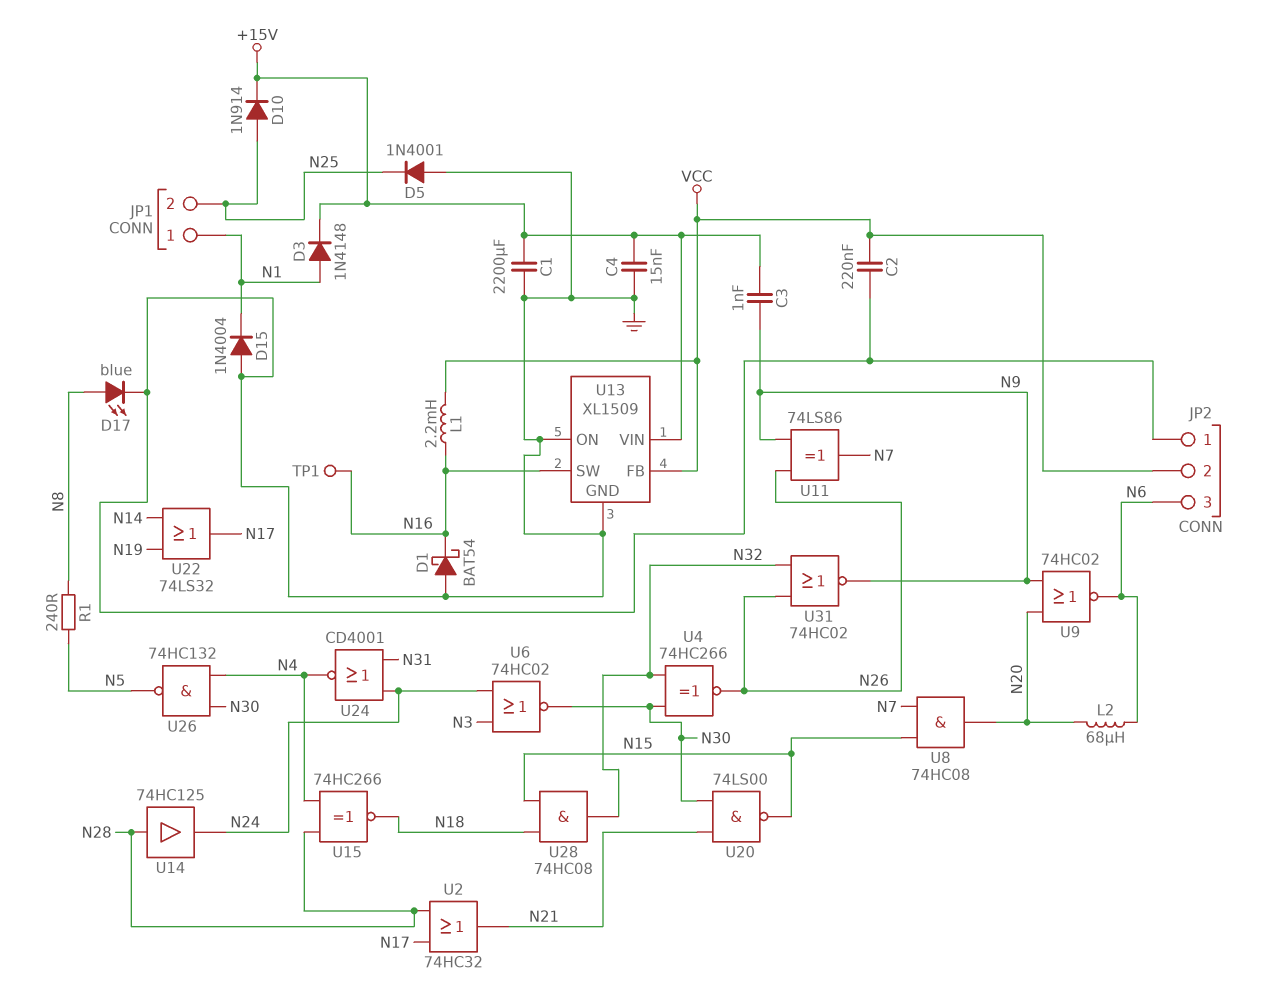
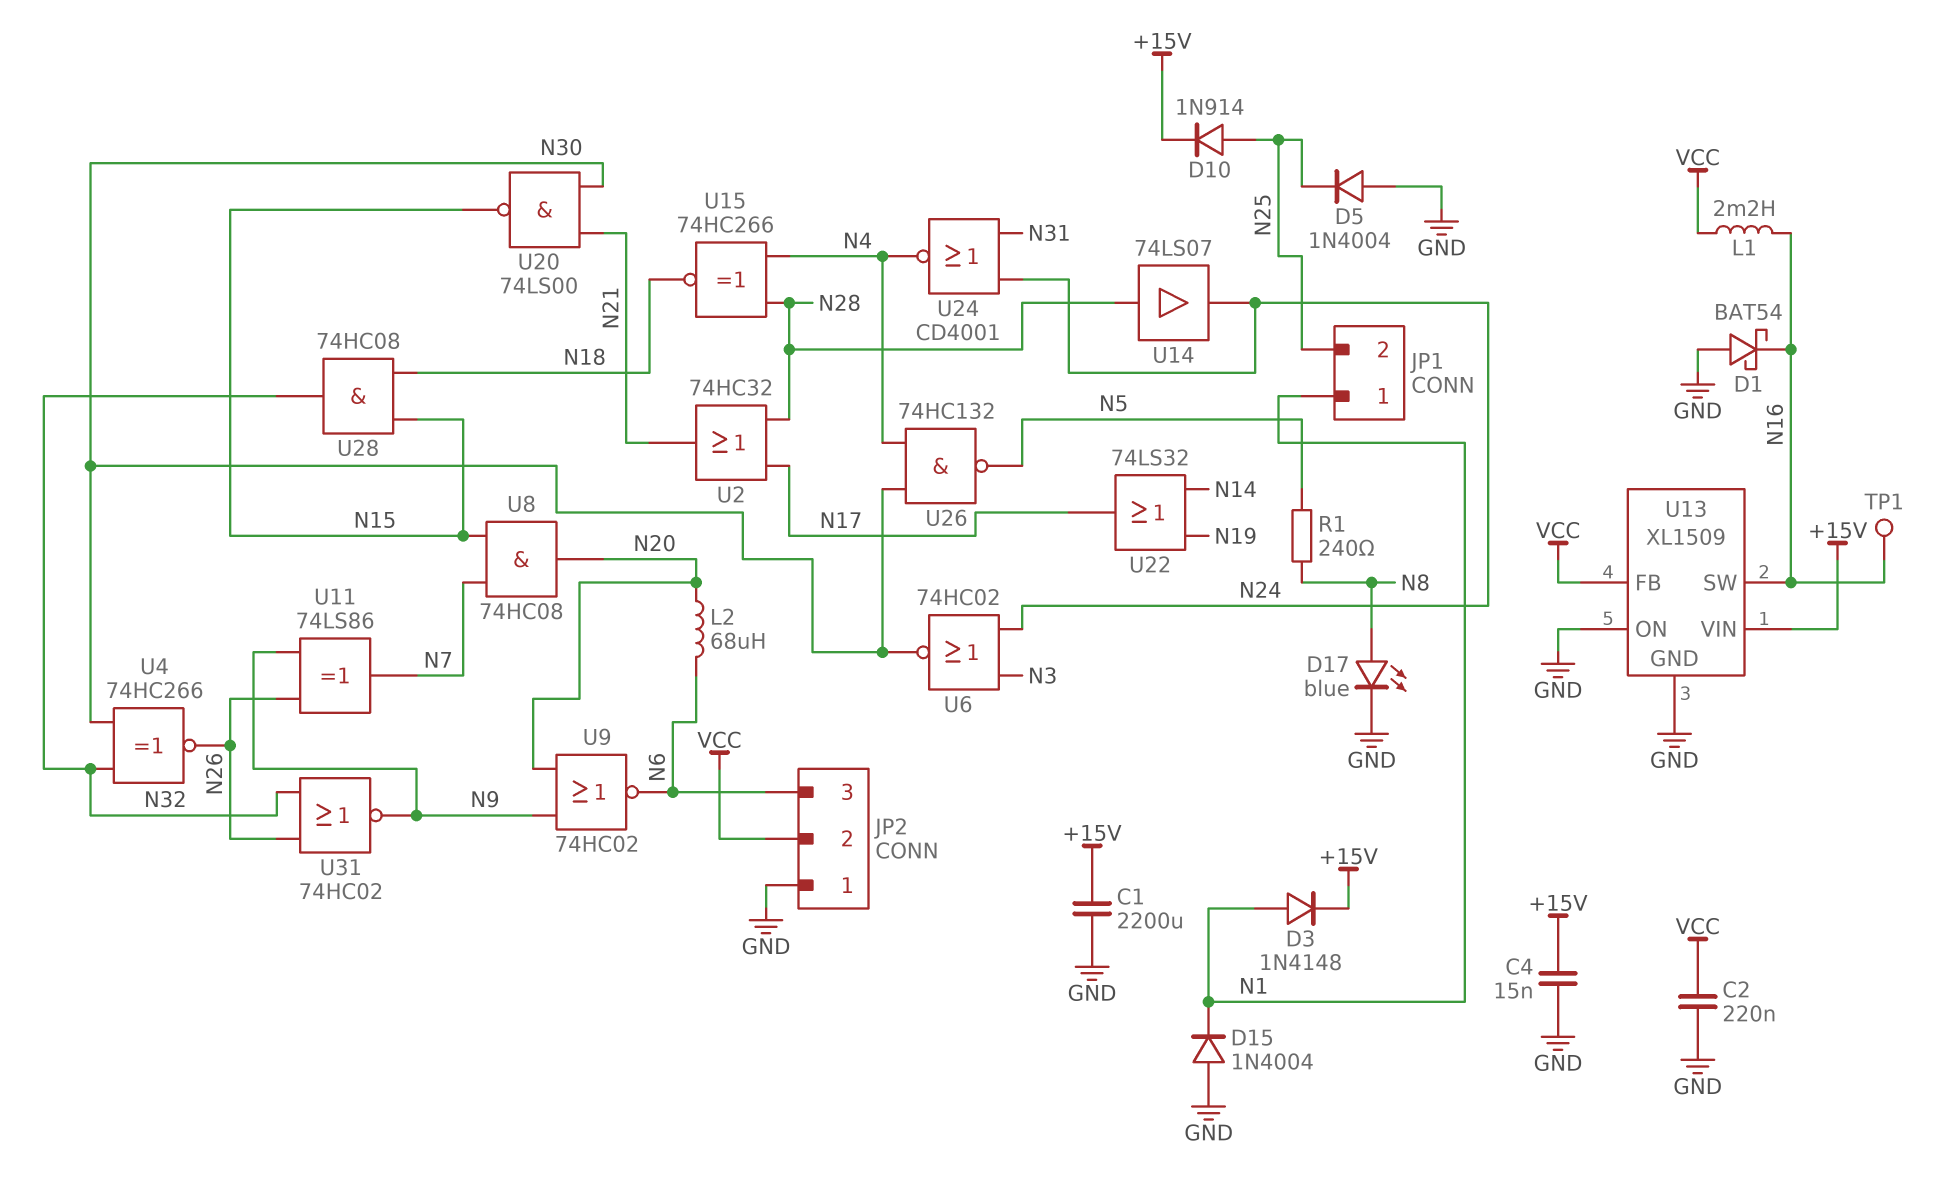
C3: 1nF (+15V, N9) -> none
D5: diode 1N4001 (A GND, K N25) -> diode 1N4004 (A GND, K N25)
U14: buffer 74HC125 (in N28, out N24) -> buffer 74LS07 (in N28, out N24)

